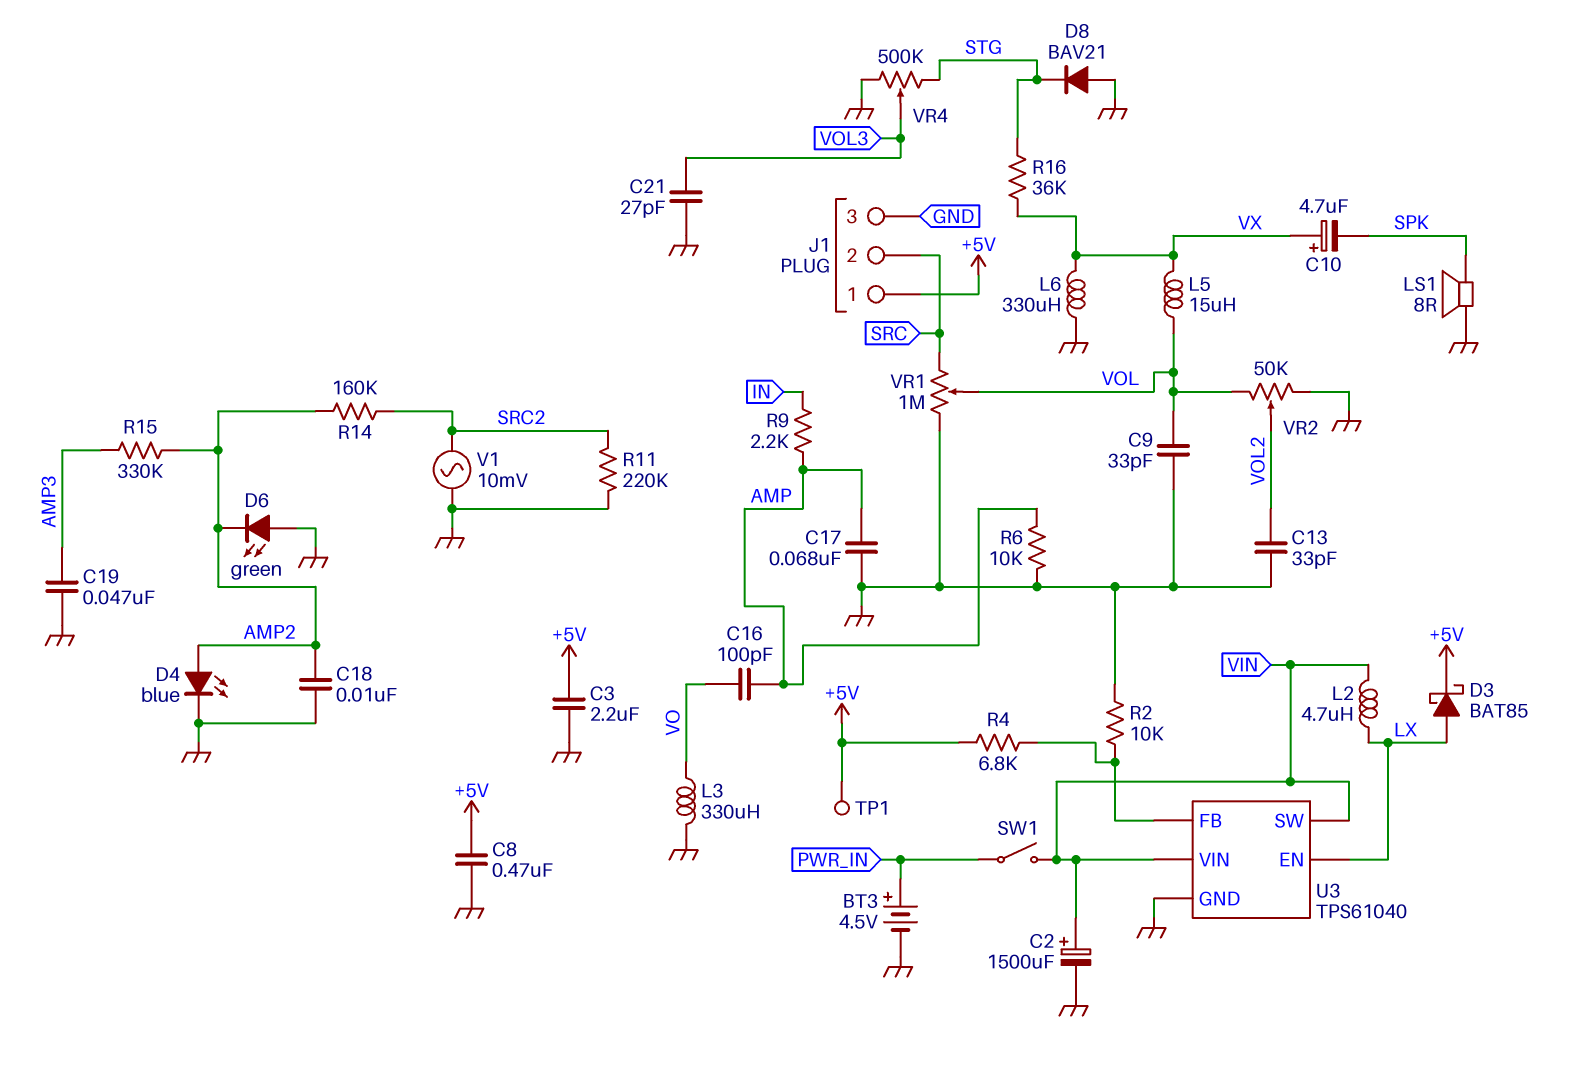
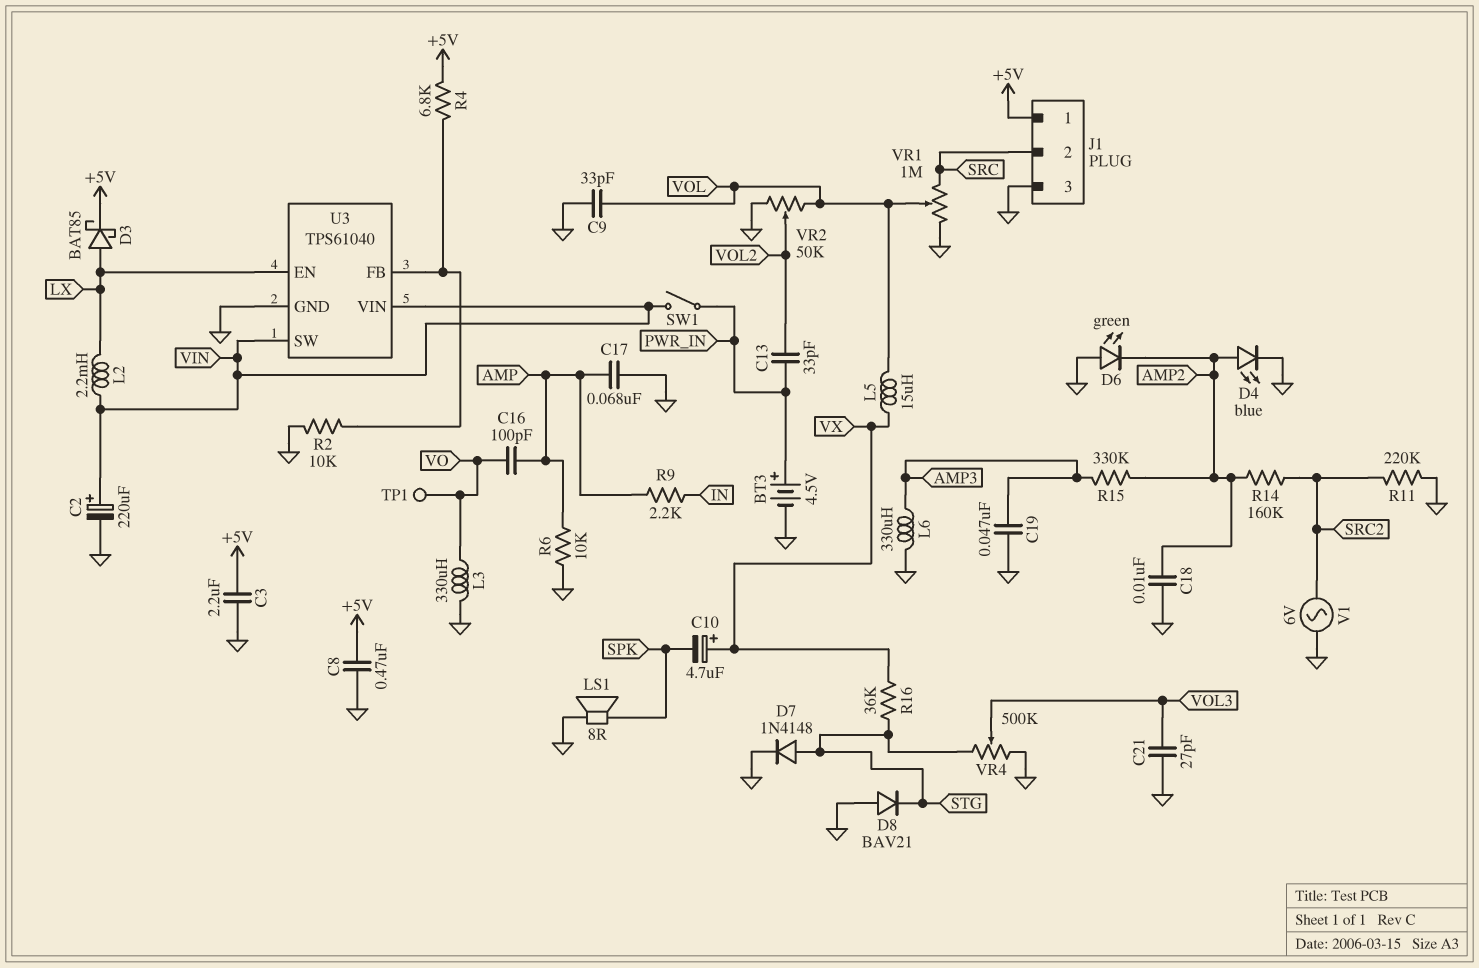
C2: 1500uF (plus VIN, minus GND) -> 220uF (plus VIN, minus GND)
C13: 33pF (GND, VOL2) -> 33pF (PWR_IN, VOL2)
D7: none -> diode 1N4148 (A STG, K GND)
L2: 4.7uH (LX, VIN) -> 2.2mH (LX, VIN)
L6: 330uH (GND, VX) -> 330uH (AMP3, GND)
TP1: test point (+5V) -> test point (VO)
V1: AC 10mV (GND, SRC2) -> AC 6V (GND, SRC2)

